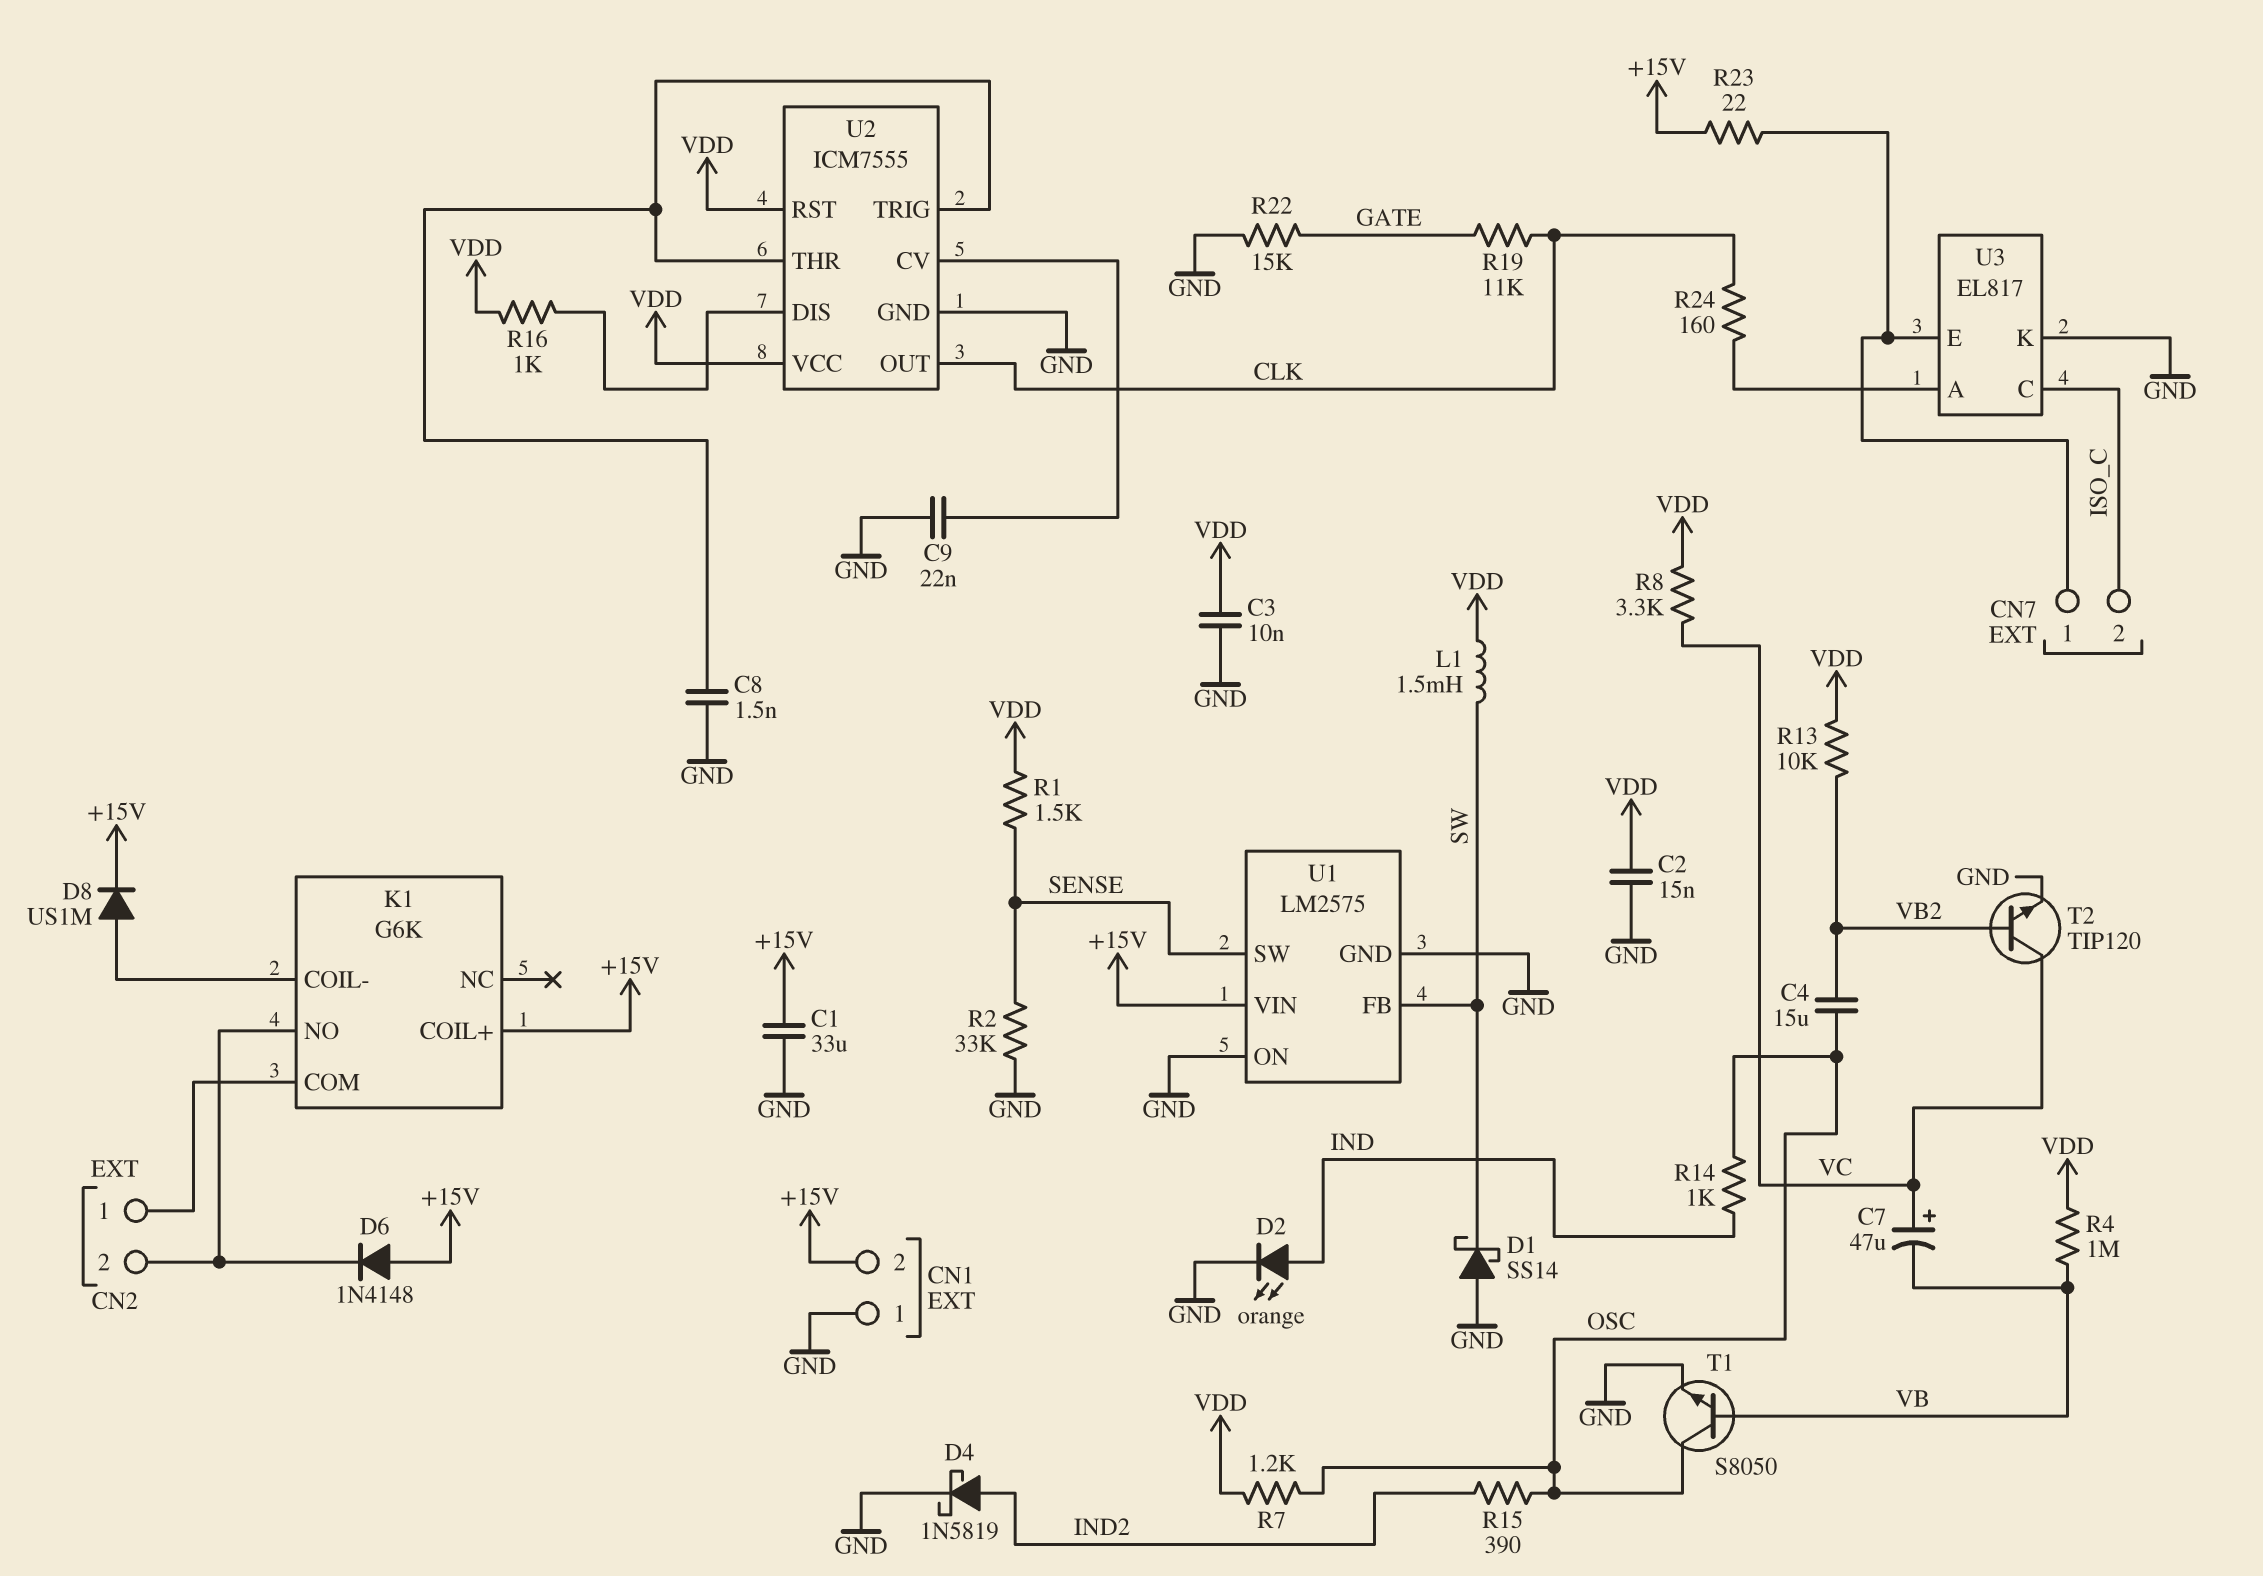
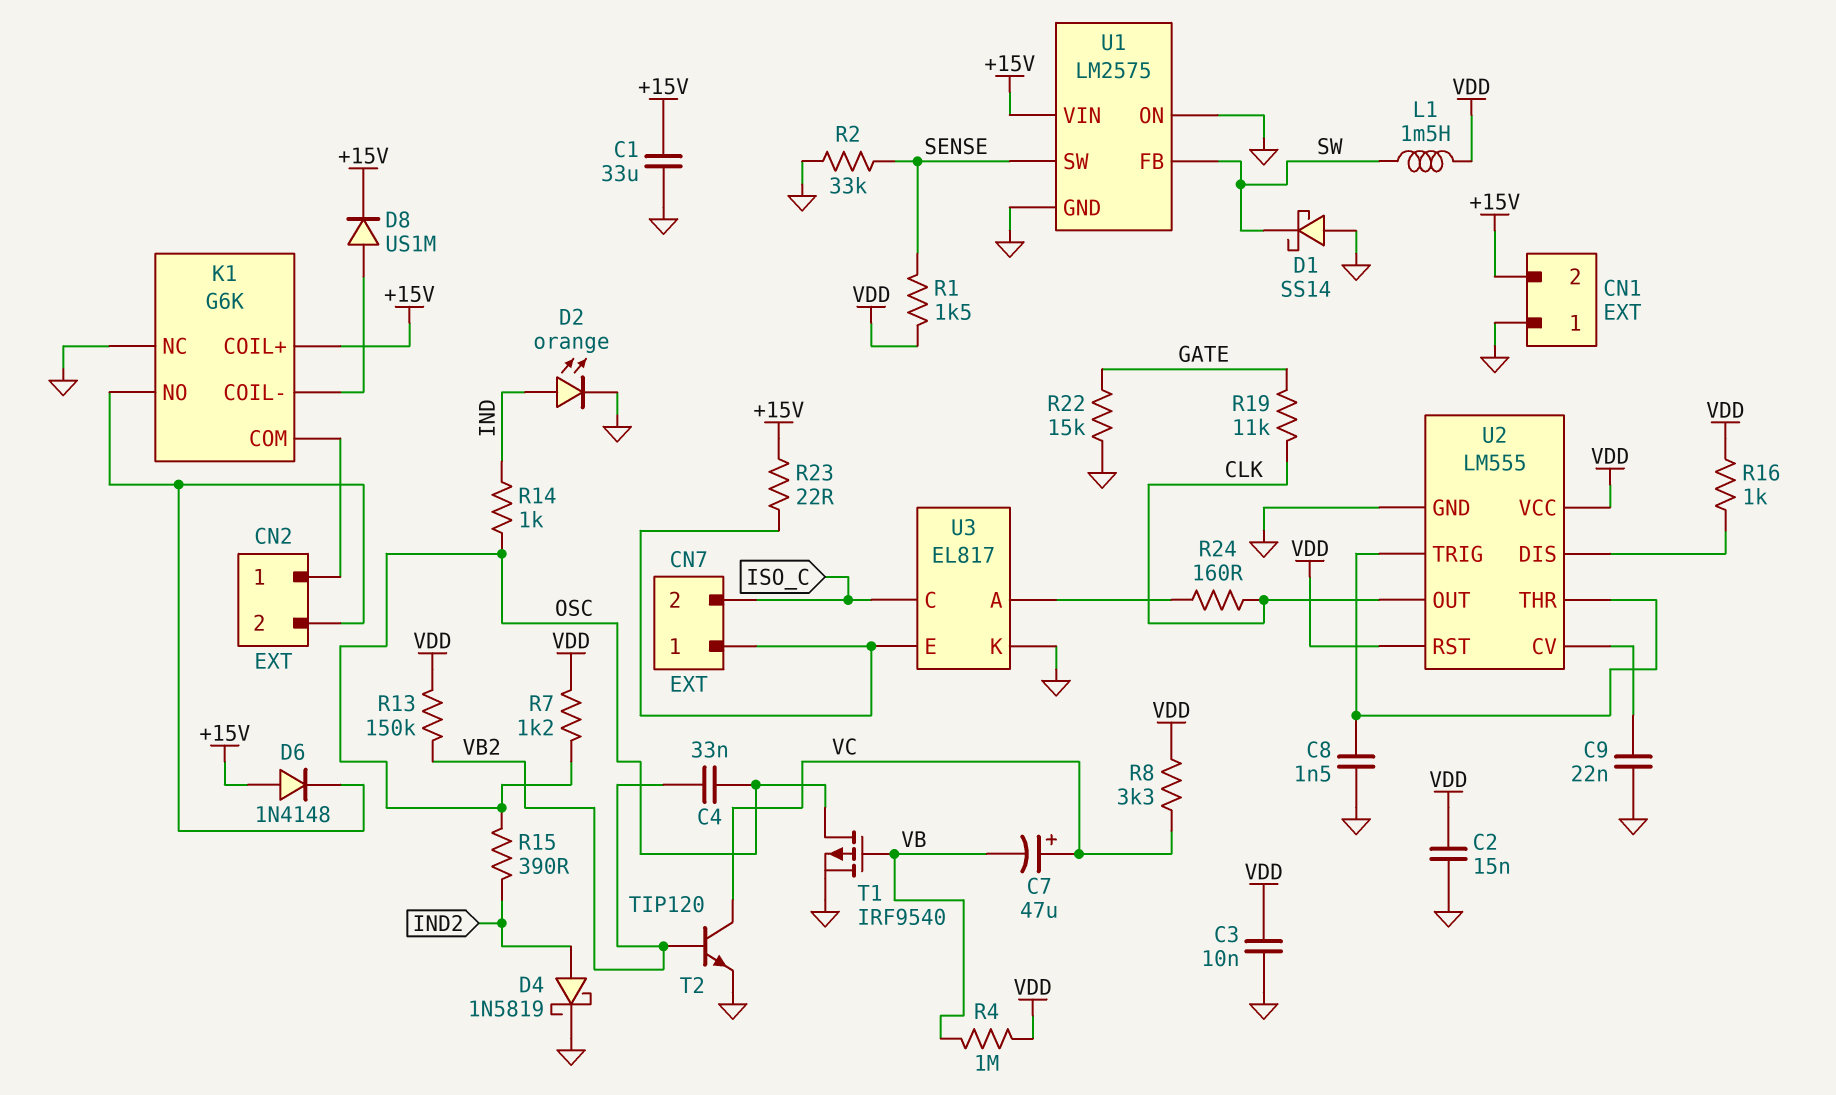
C4: 15uF (OSC, VB2) -> 33nF (OSC, VB2)
K1 pin NC: none -> GND
R13: 10k (VB2, VDD) -> 150k (VB2, VDD)
T1: NPN S8050 (B VB, C OSC, E GND) -> PMOS IRF9540 (G VB, D OSC, S GND)
U2: ICM7555 -> LM555

